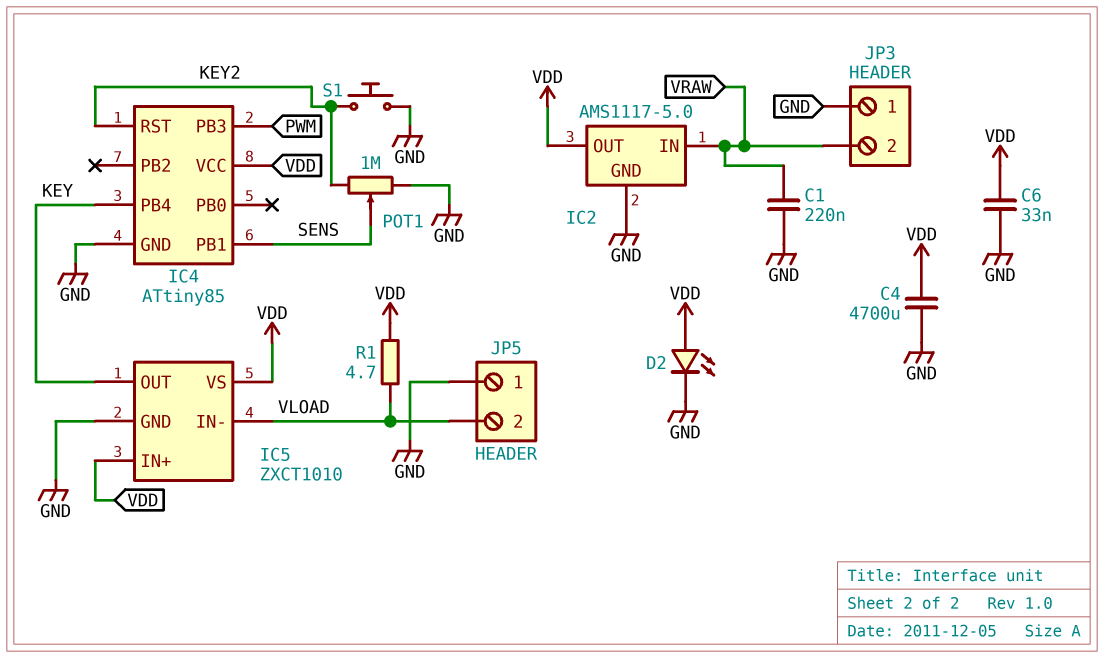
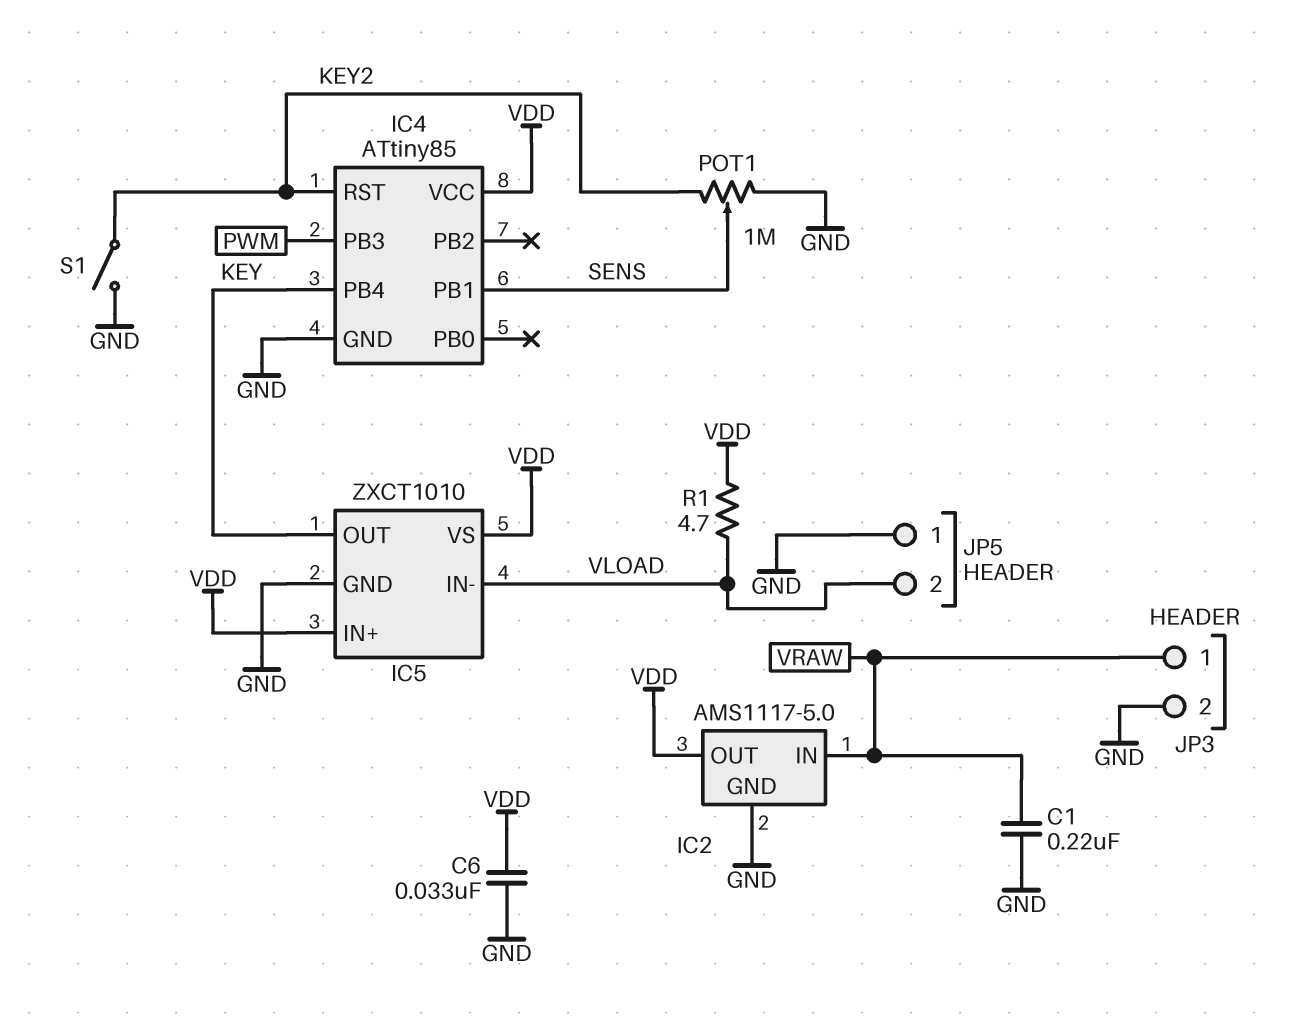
C4: 4700uF (GND, VDD) -> none
D2: LED (A VDD, K GND) -> none
JP3 pin 1: GND -> VRAW
JP3 pin 2: VRAW -> GND
S1: button (GND, KEY2) -> switch (GND, KEY2)

